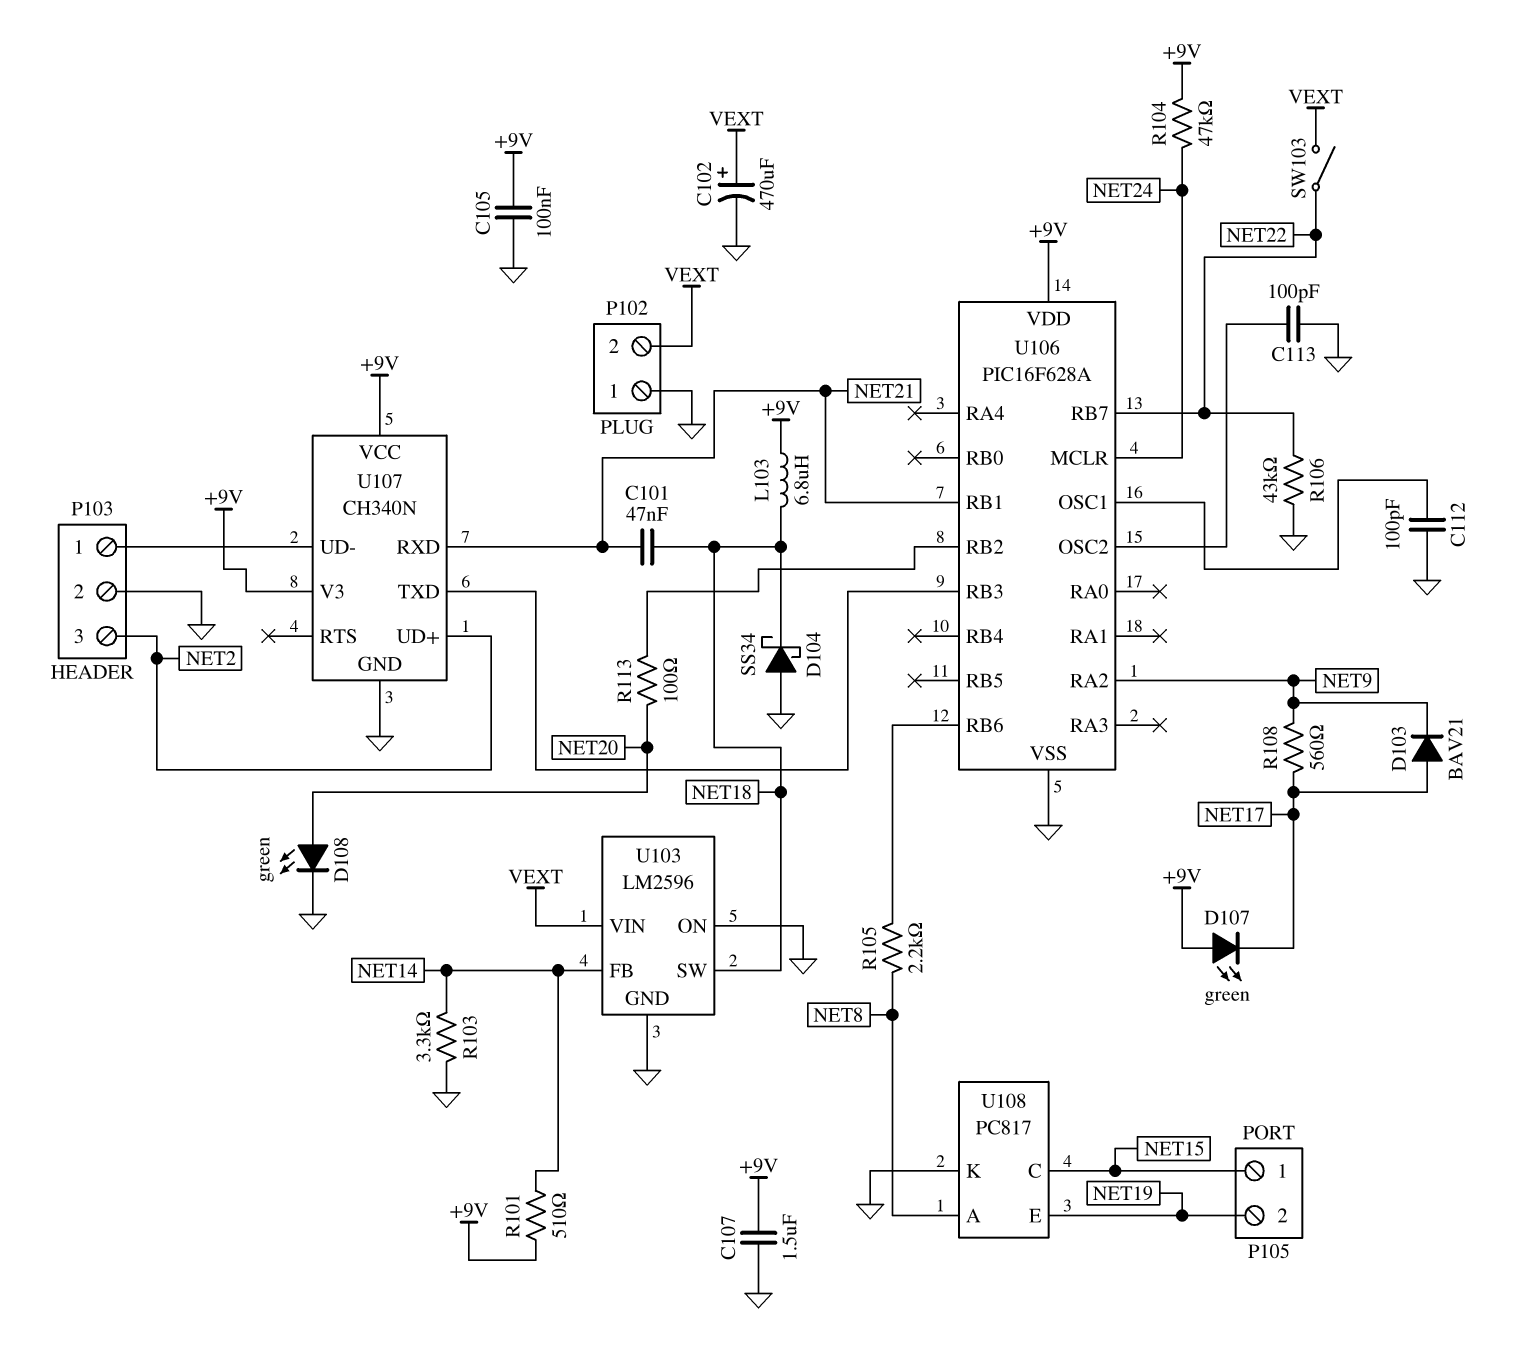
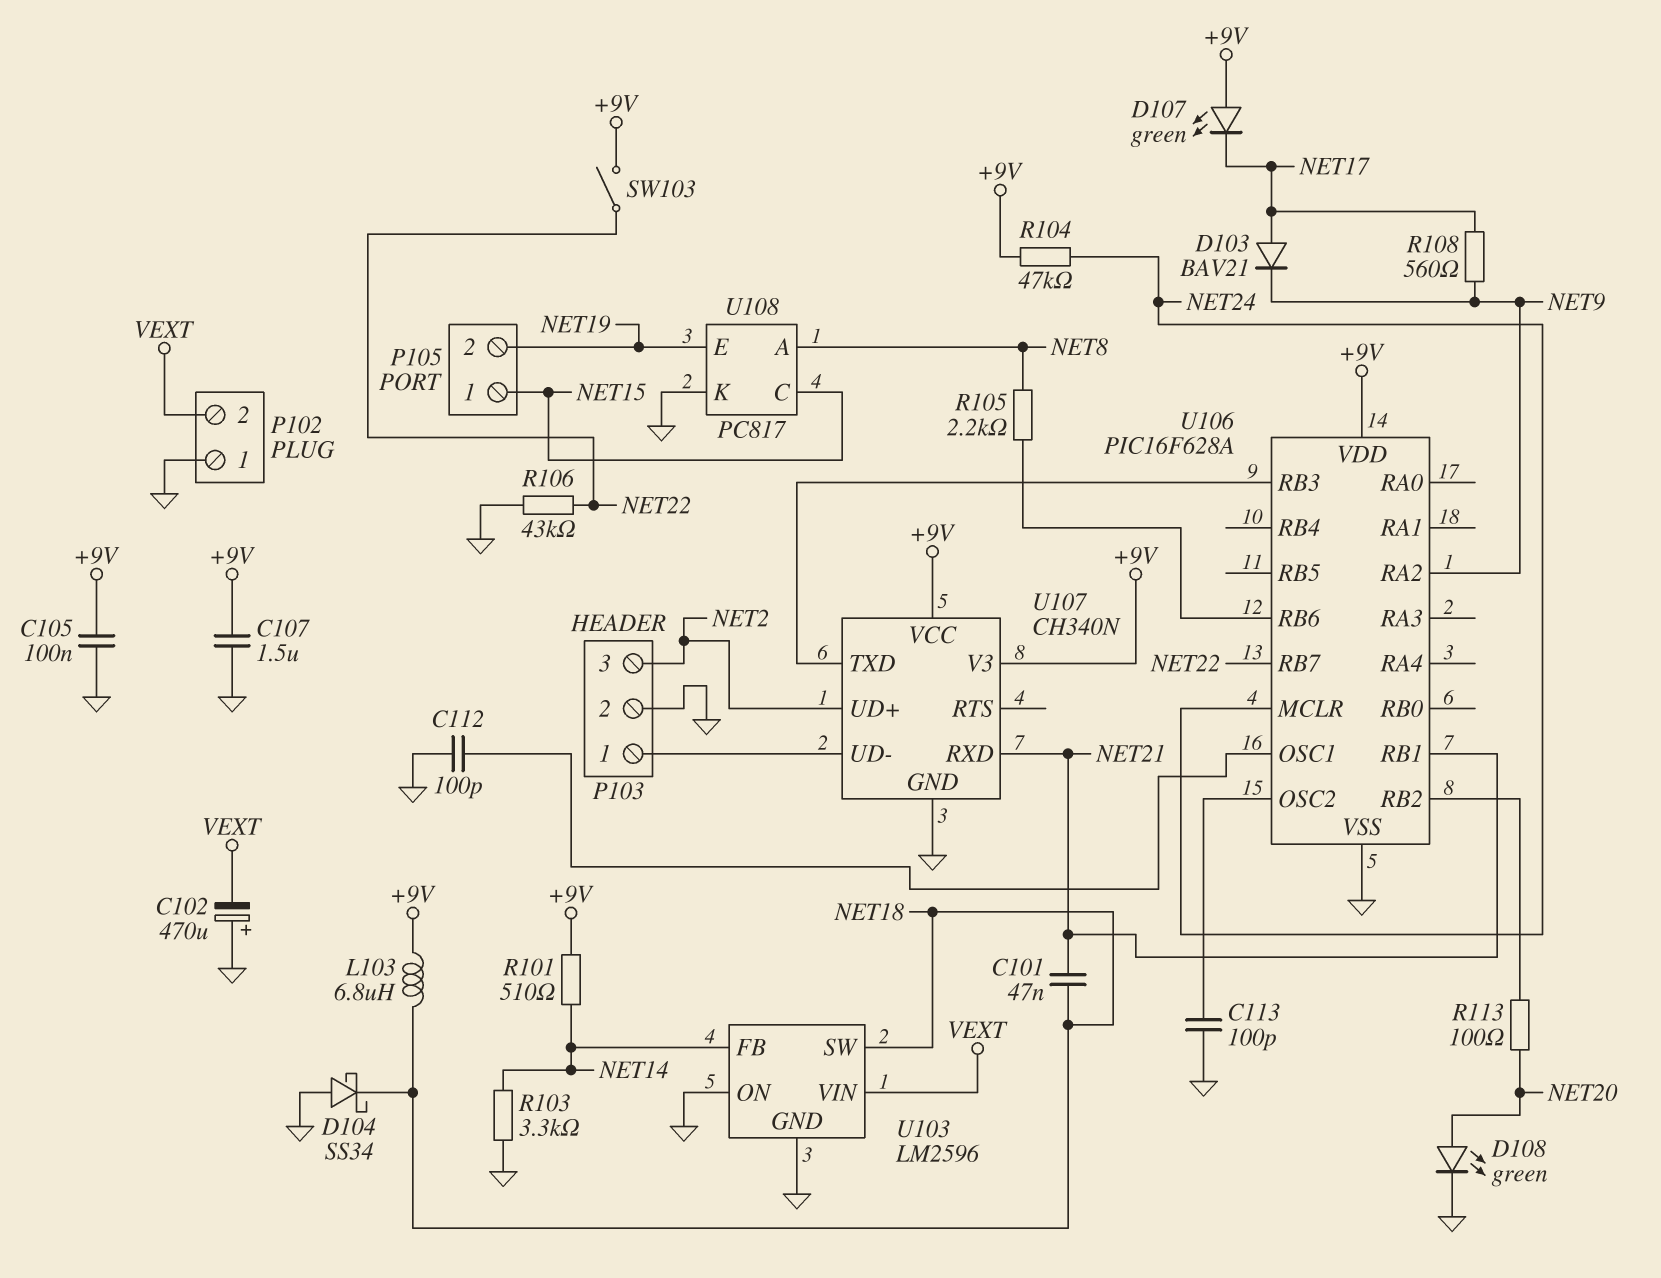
C102: 470uF (plus VEXT, minus GND) -> 470uF (plus GND, minus VEXT)
SW103: switch (NET22, VEXT) -> switch (+9V, NET22)

